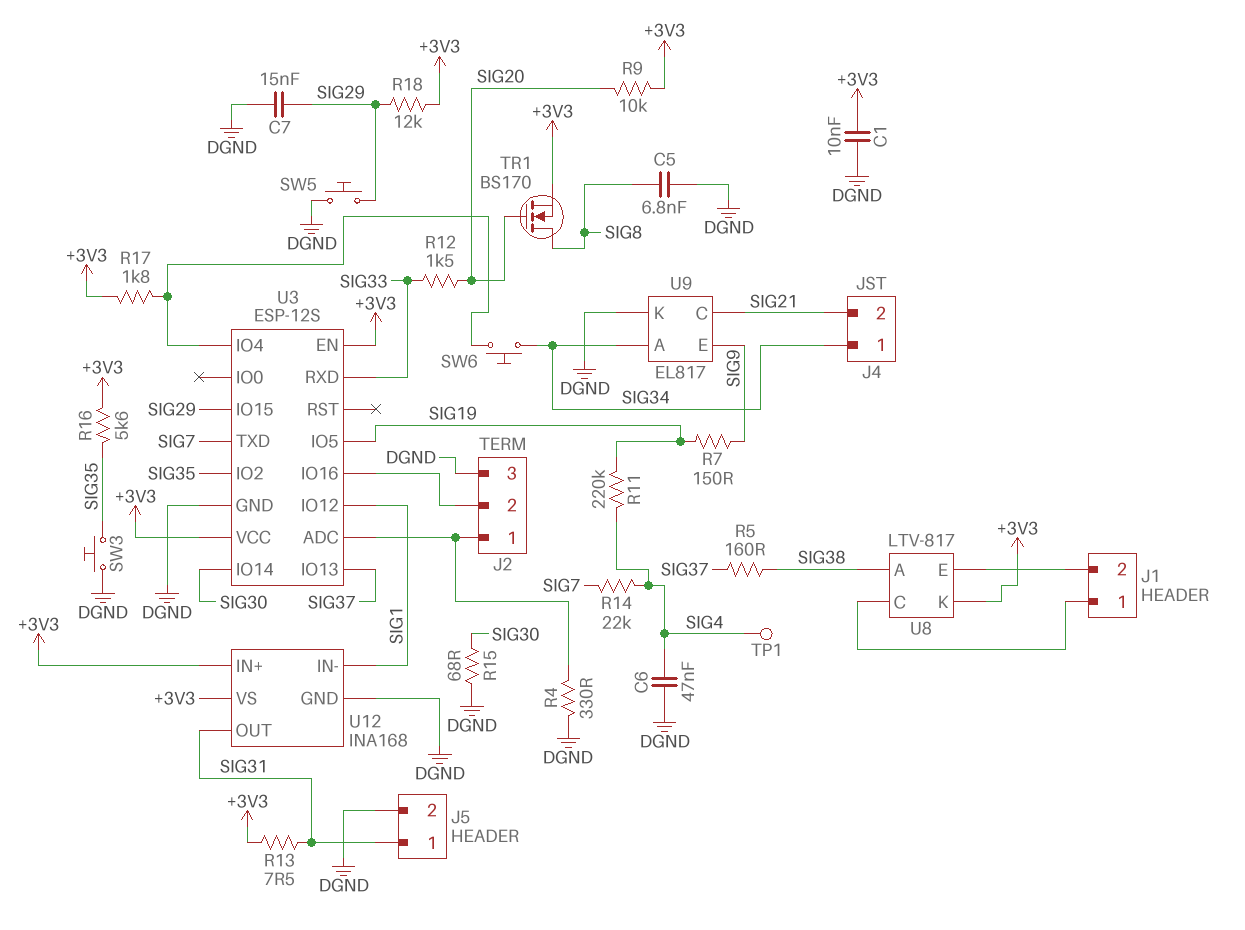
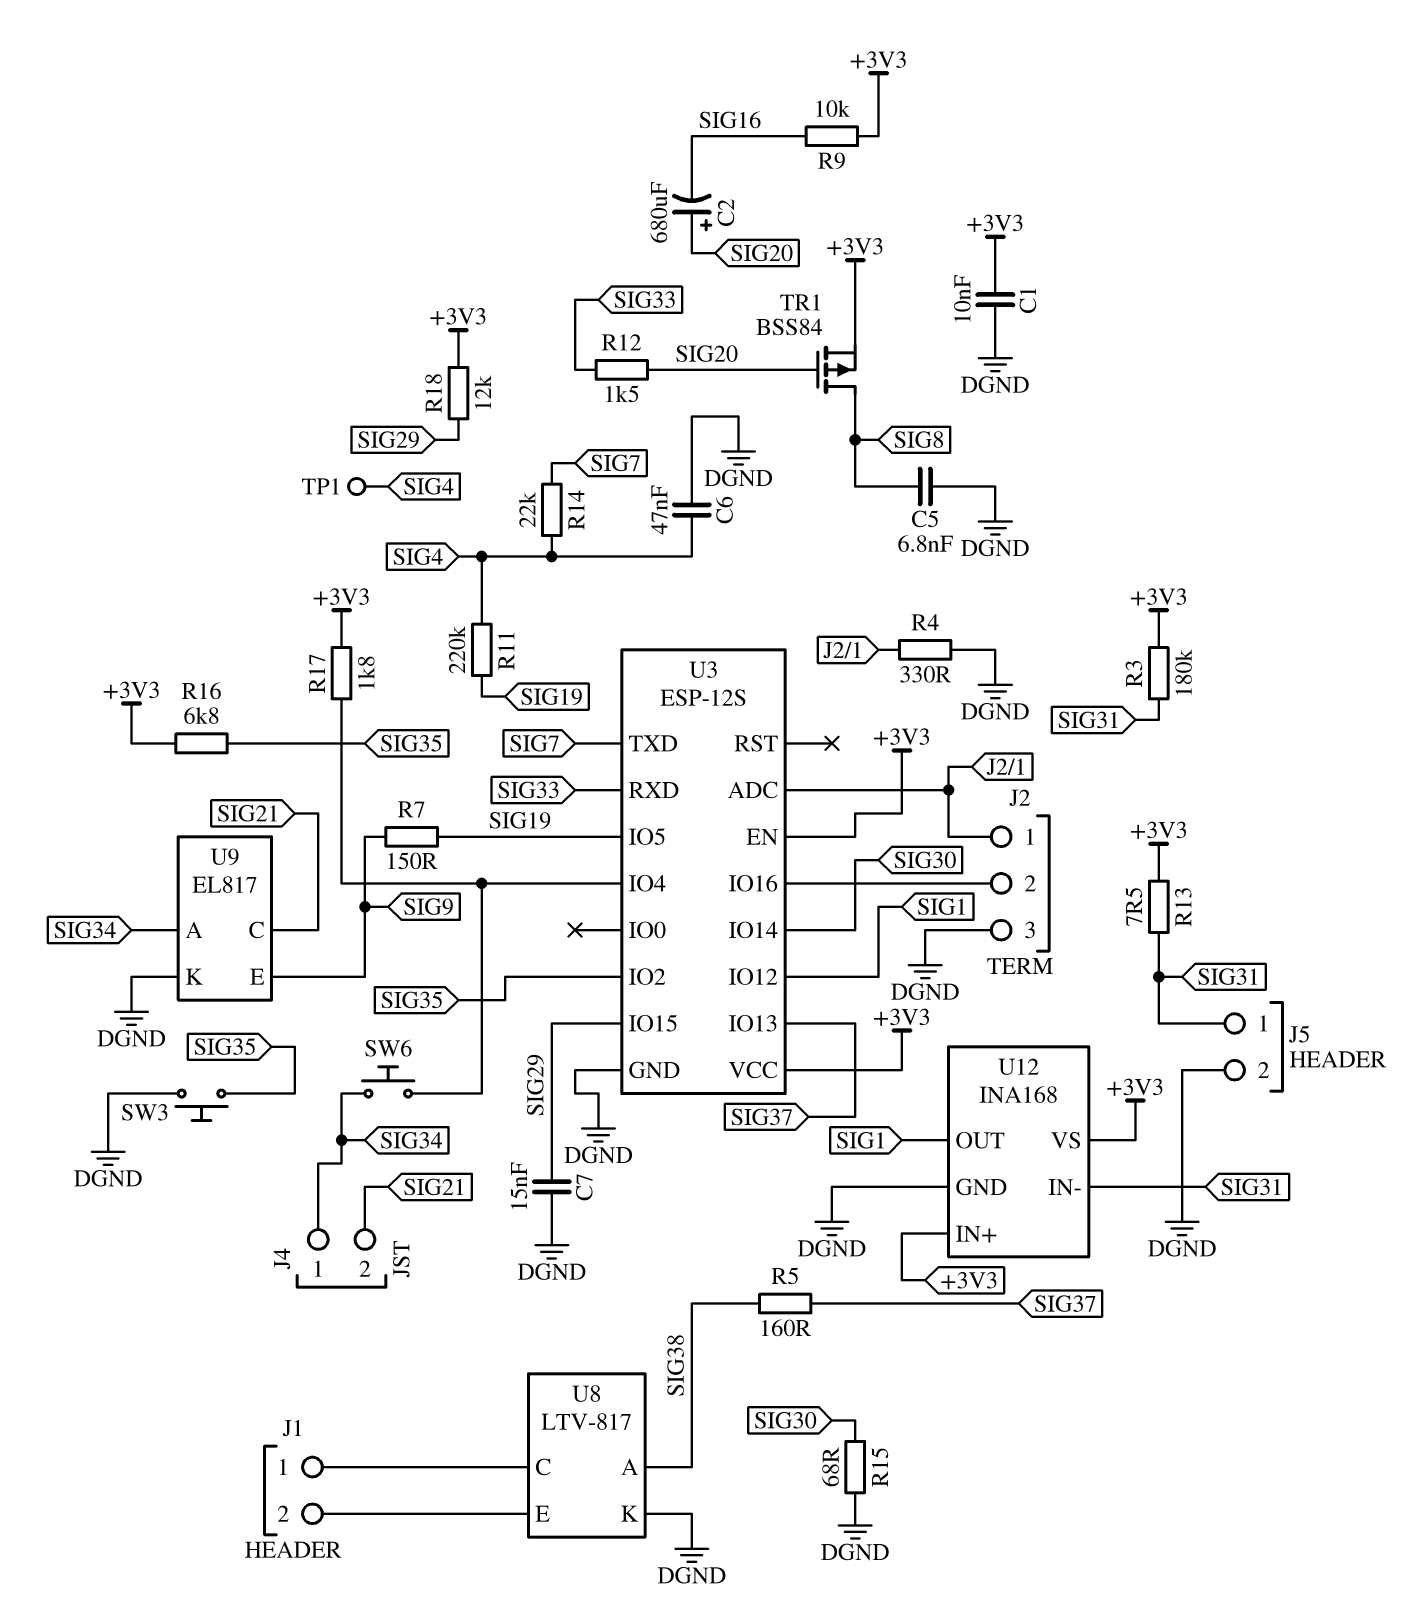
C2: none -> 680uF (plus SIG20, minus SIG16)
R3: none -> 180k (+3V3, SIG31)
R9: 10k (+3V3, SIG20) -> 10k (+3V3, SIG16)
R16: 5.6k (+3V3, SIG35) -> 6.8k (+3V3, SIG35)
SW5: button (DGND, SIG29) -> none
TR1: NMOS BS170 (G SIG20, D SIG8, S +3V3) -> PMOS BSS84 (G SIG20, D SIG8, S +3V3)
U8 pin K: +3V3 -> DGND
U12 pin IN-: SIG1 -> SIG31
U12 pin OUT: SIG31 -> SIG1

